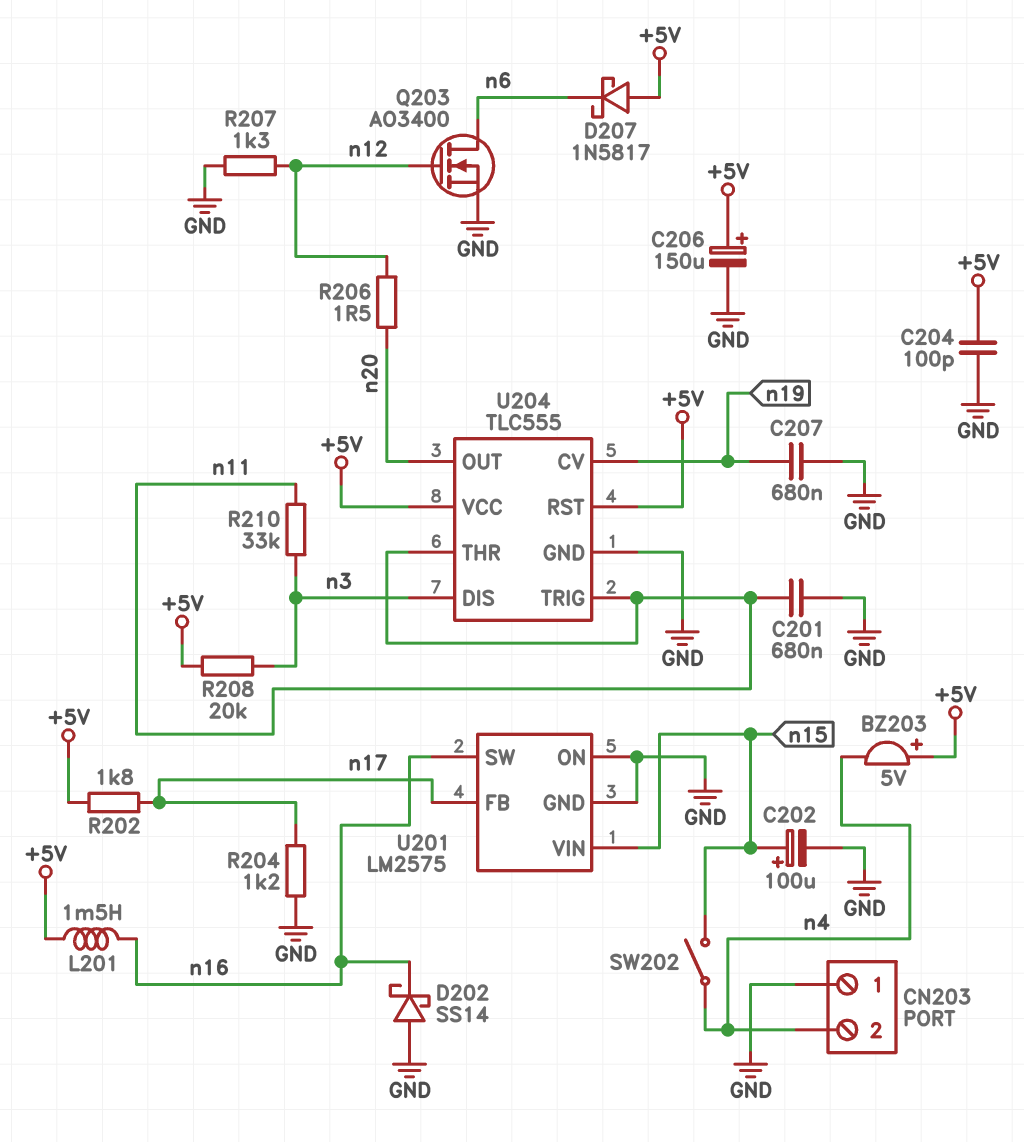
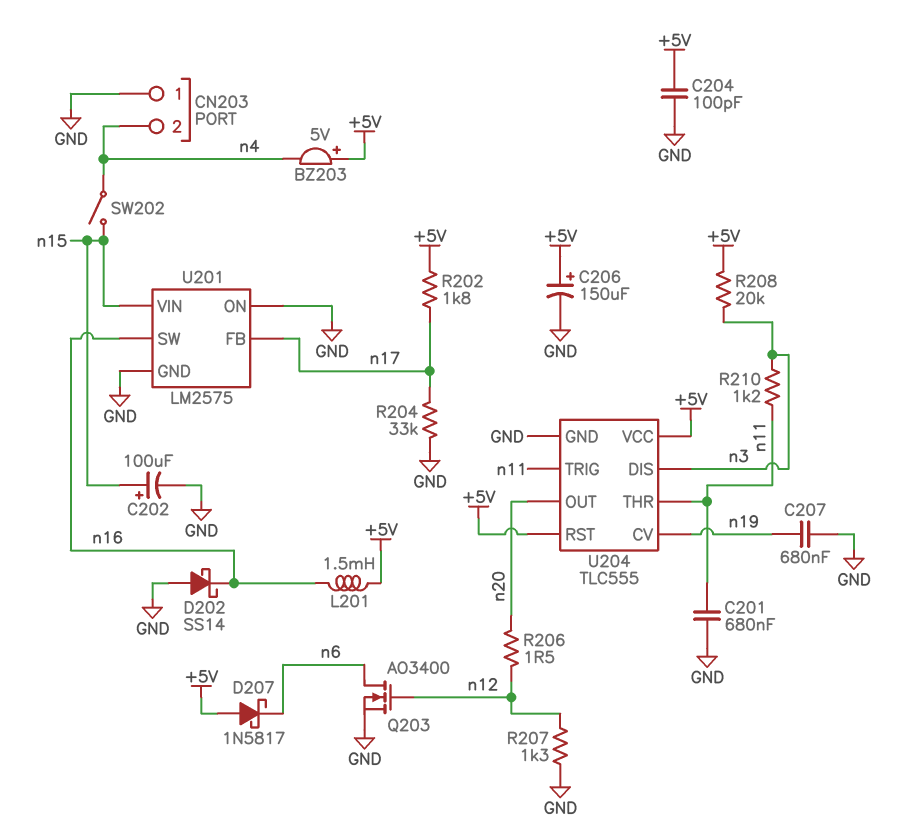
R204: 1.2k (GND, n17) -> 33k (GND, n17)
R210: 33k (n3, n11) -> 1.2k (n3, n11)

